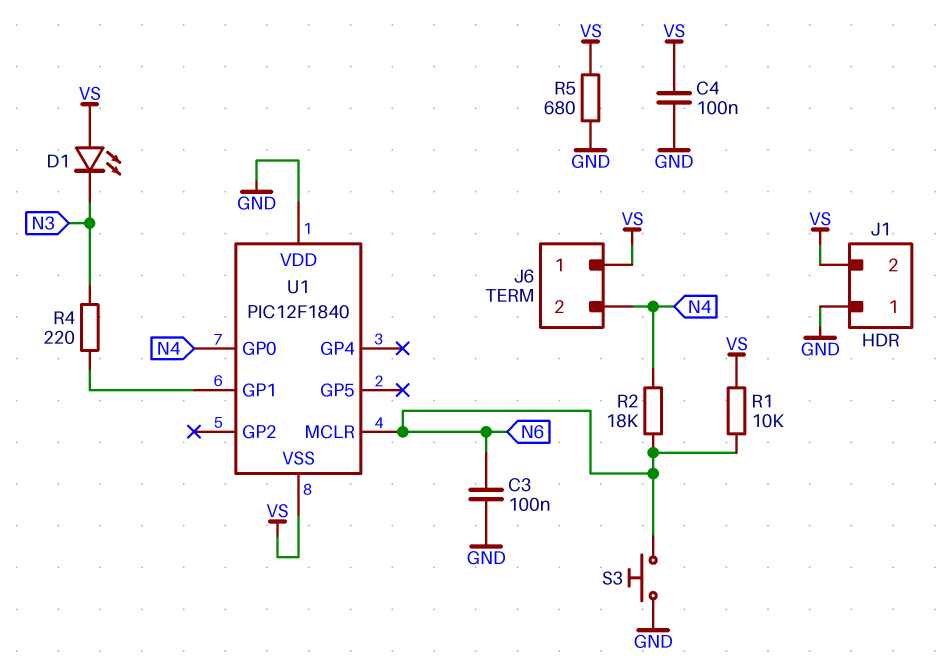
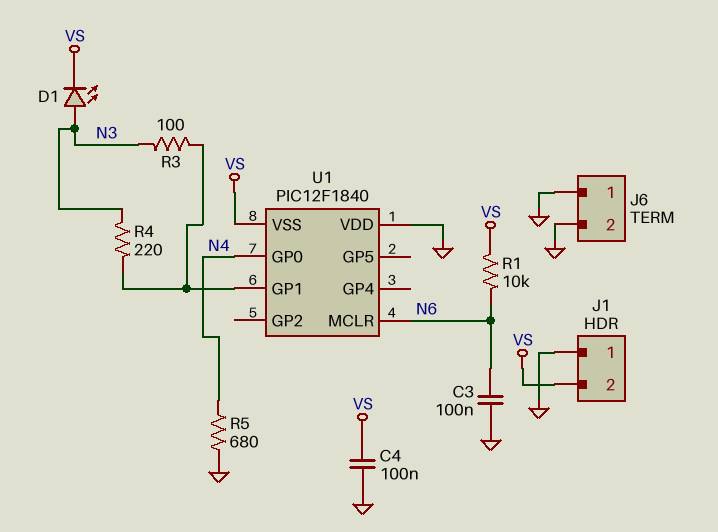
D1: LED (A VS, K N3) -> LED (A N3, K VS)
J6 pin 1: VS -> GND
J6 pin 2: N4 -> GND
R2: 18k (N4, N6) -> none
R3: none -> 100 (N3, U1/GP1)
R5: 680 (GND, VS) -> 680 (GND, N4)
S3: button (GND, N6) -> none

